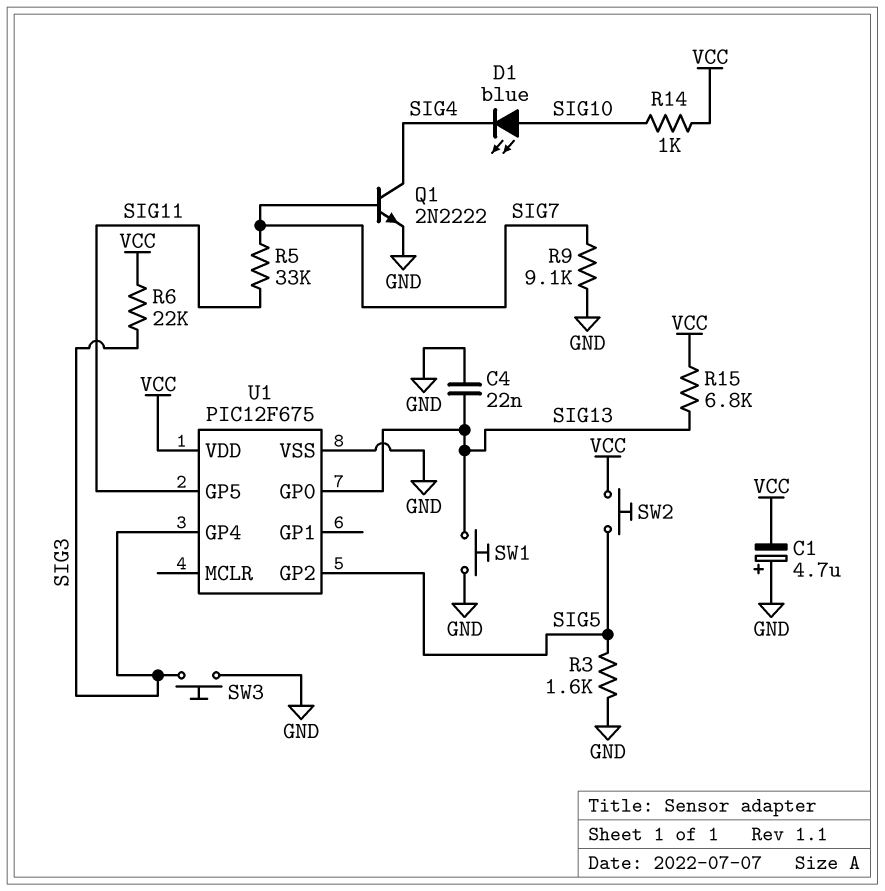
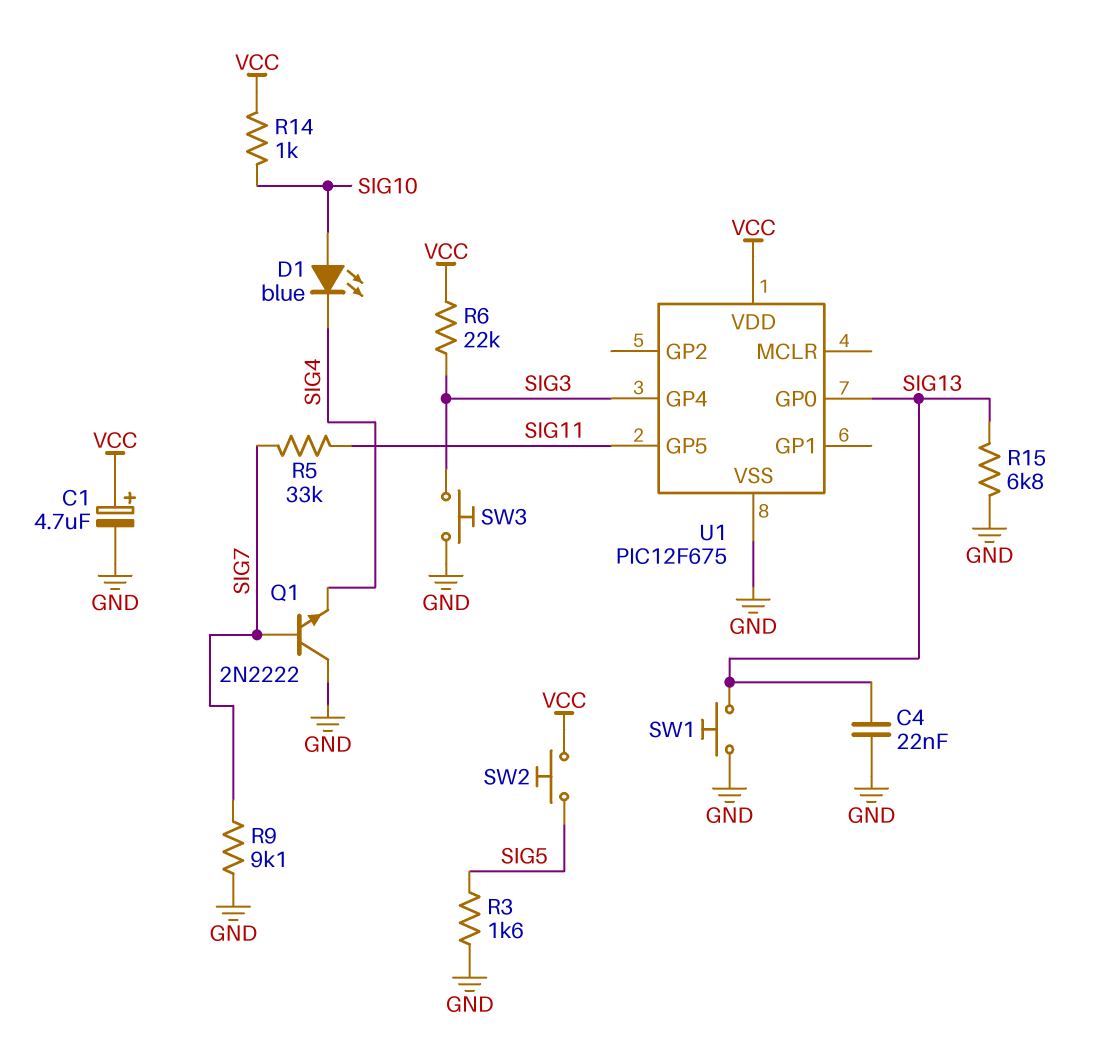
C1: 4.7uF (plus GND, minus VCC) -> 4.7uF (plus VCC, minus GND)
Q1: NPN 2N2222 (B SIG7, C SIG4, E GND) -> NPN 2N2222 (B SIG7, C GND, E SIG4)
R15: 6.8k (SIG13, VCC) -> 6.8k (GND, SIG13)
U1 pin GP2: SIG5 -> none

